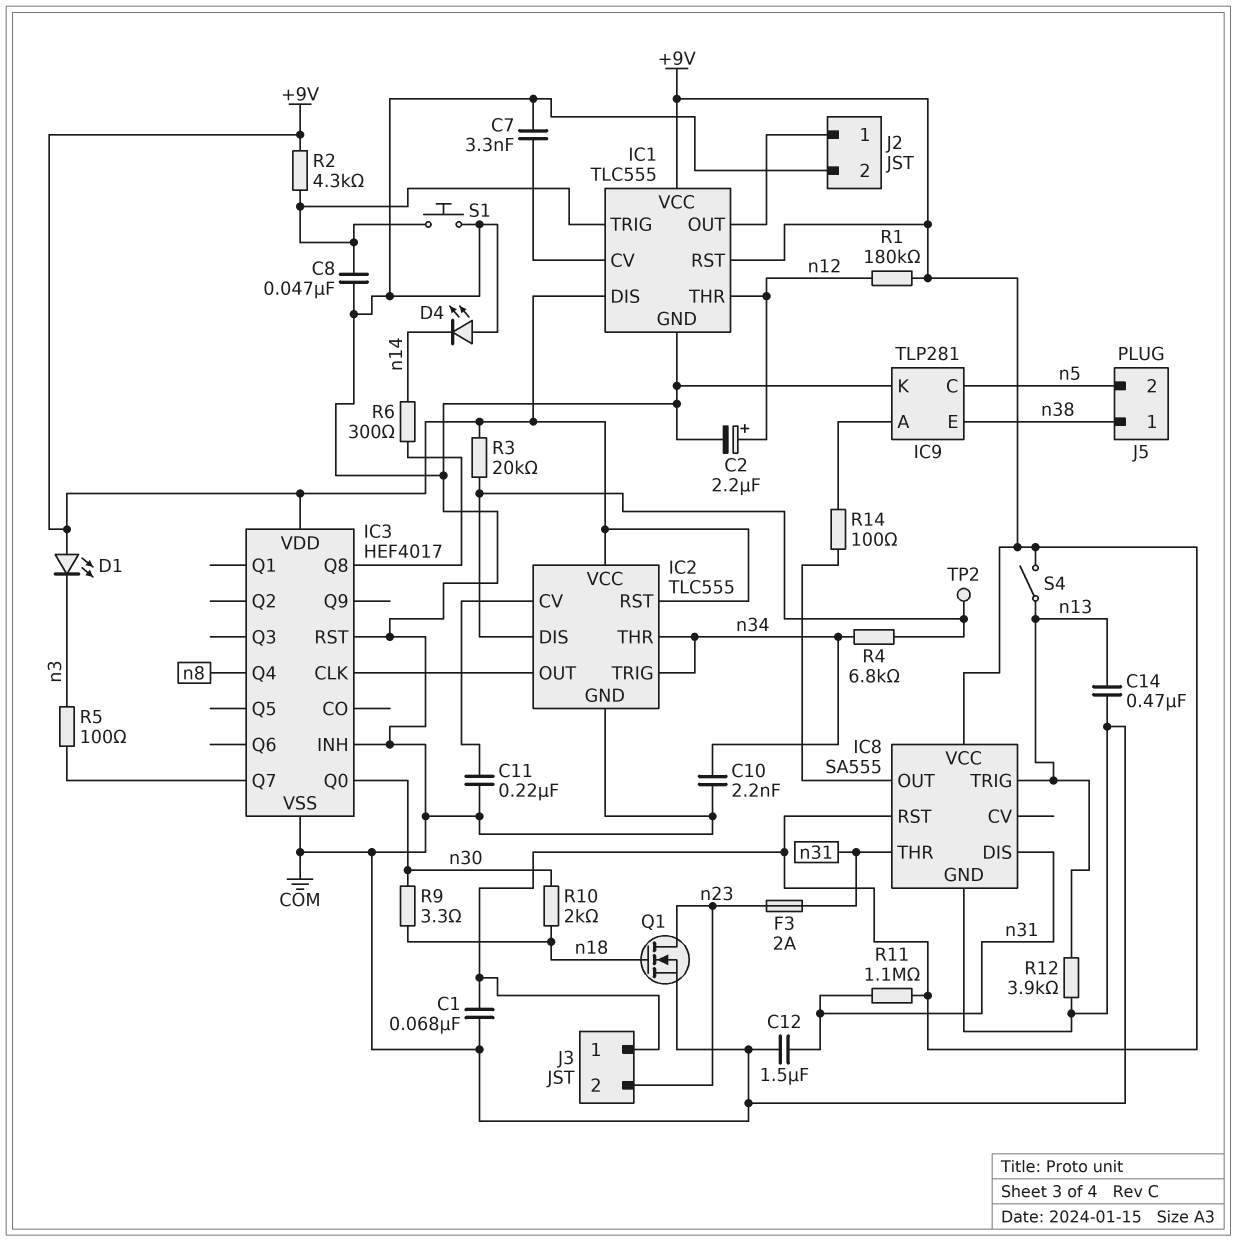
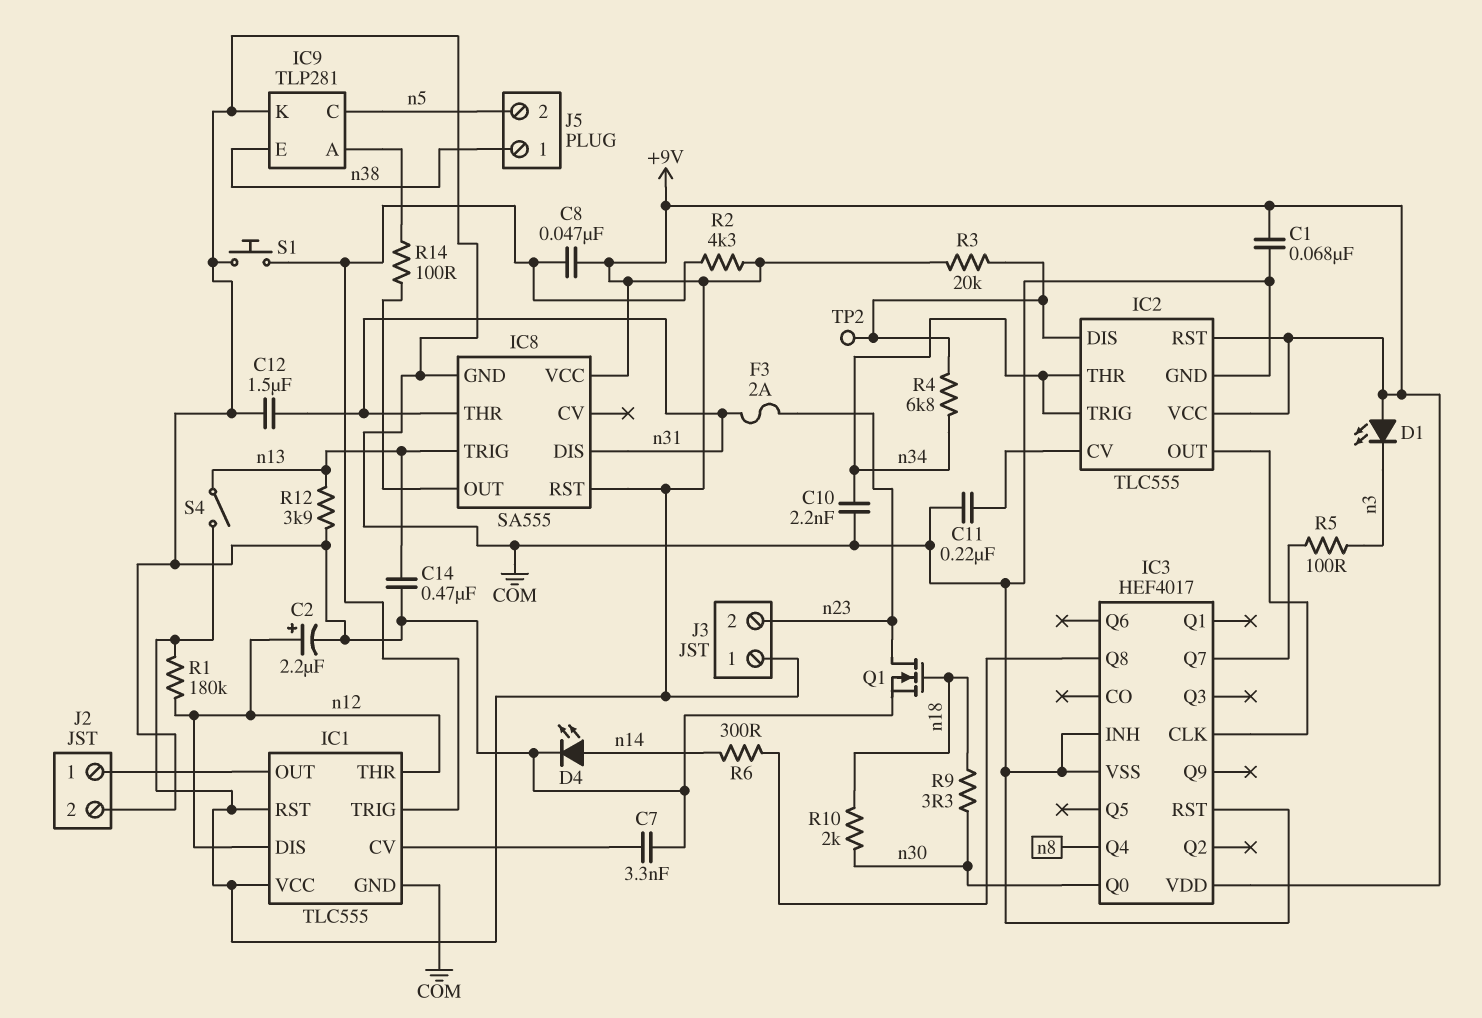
C8: 47nF (COM, IC1/TRIG) -> 47nF (+9V, IC1/TRIG)
D4: LED (A COM, K n14) -> LED (A n14, K COM)
IC1 pin DIS: +9V -> n12
R11: 1.1M (+9V, n31) -> none

